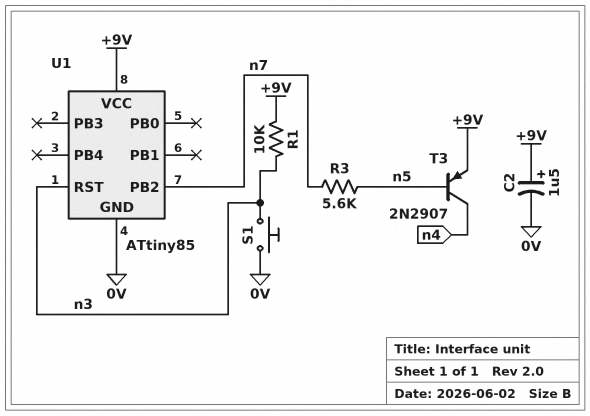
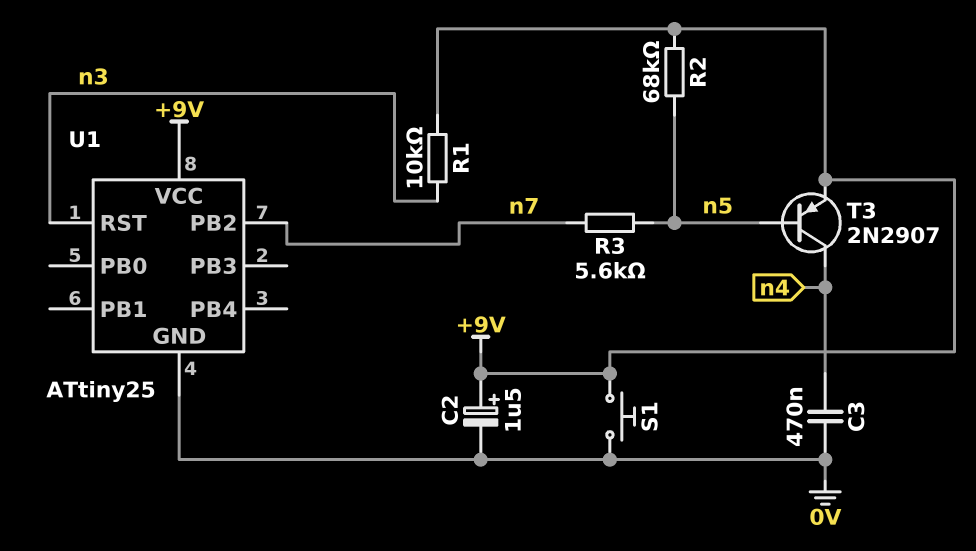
C3: none -> 470nF (0V, n4)
R2: none -> 68k (+9V, n5)
S1: button (0V, n3) -> button (+9V, 0V)
U1: ATtiny85 -> ATtiny25

